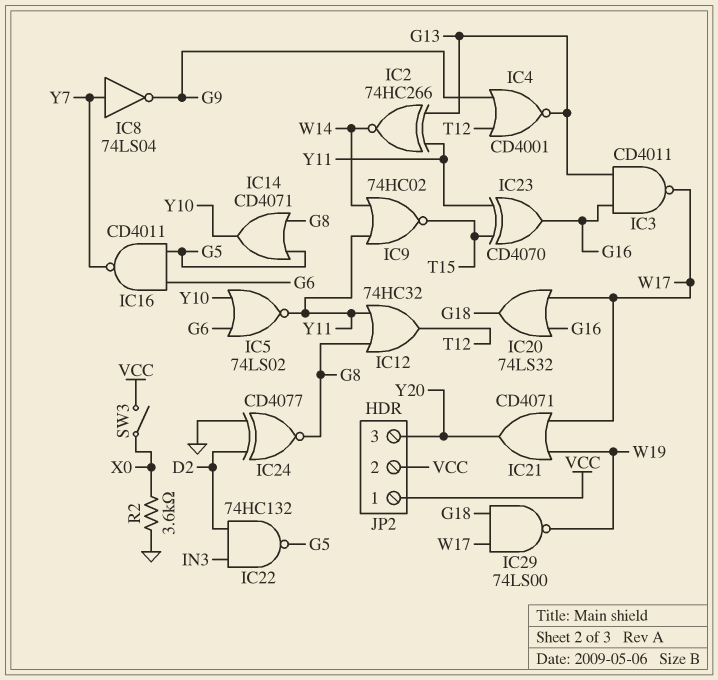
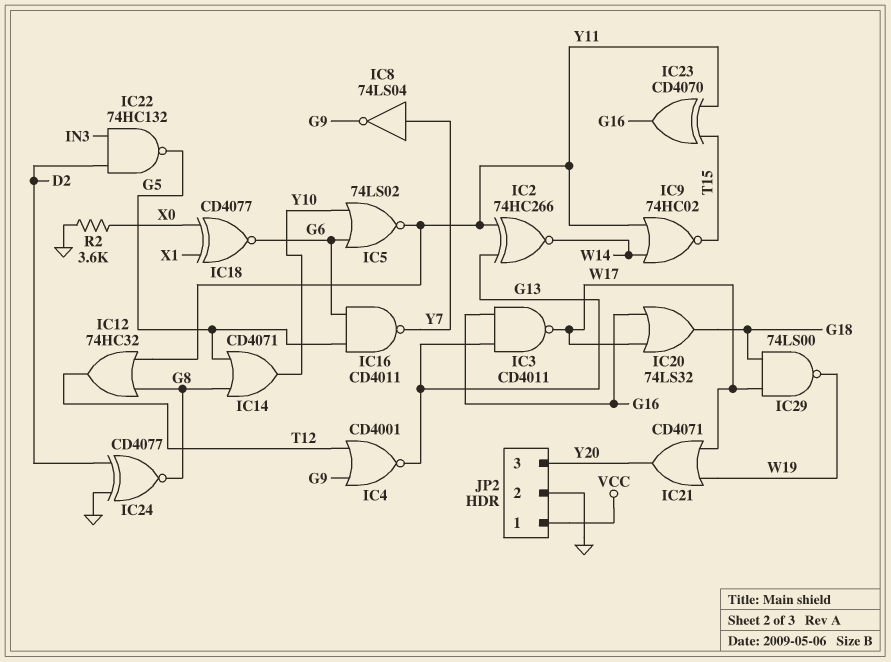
IC18: none -> XNOR CD4077 (in X0, in X1, out G6)
JP2 pin 2: VCC -> GND
SW3: switch (VCC, X0) -> none

